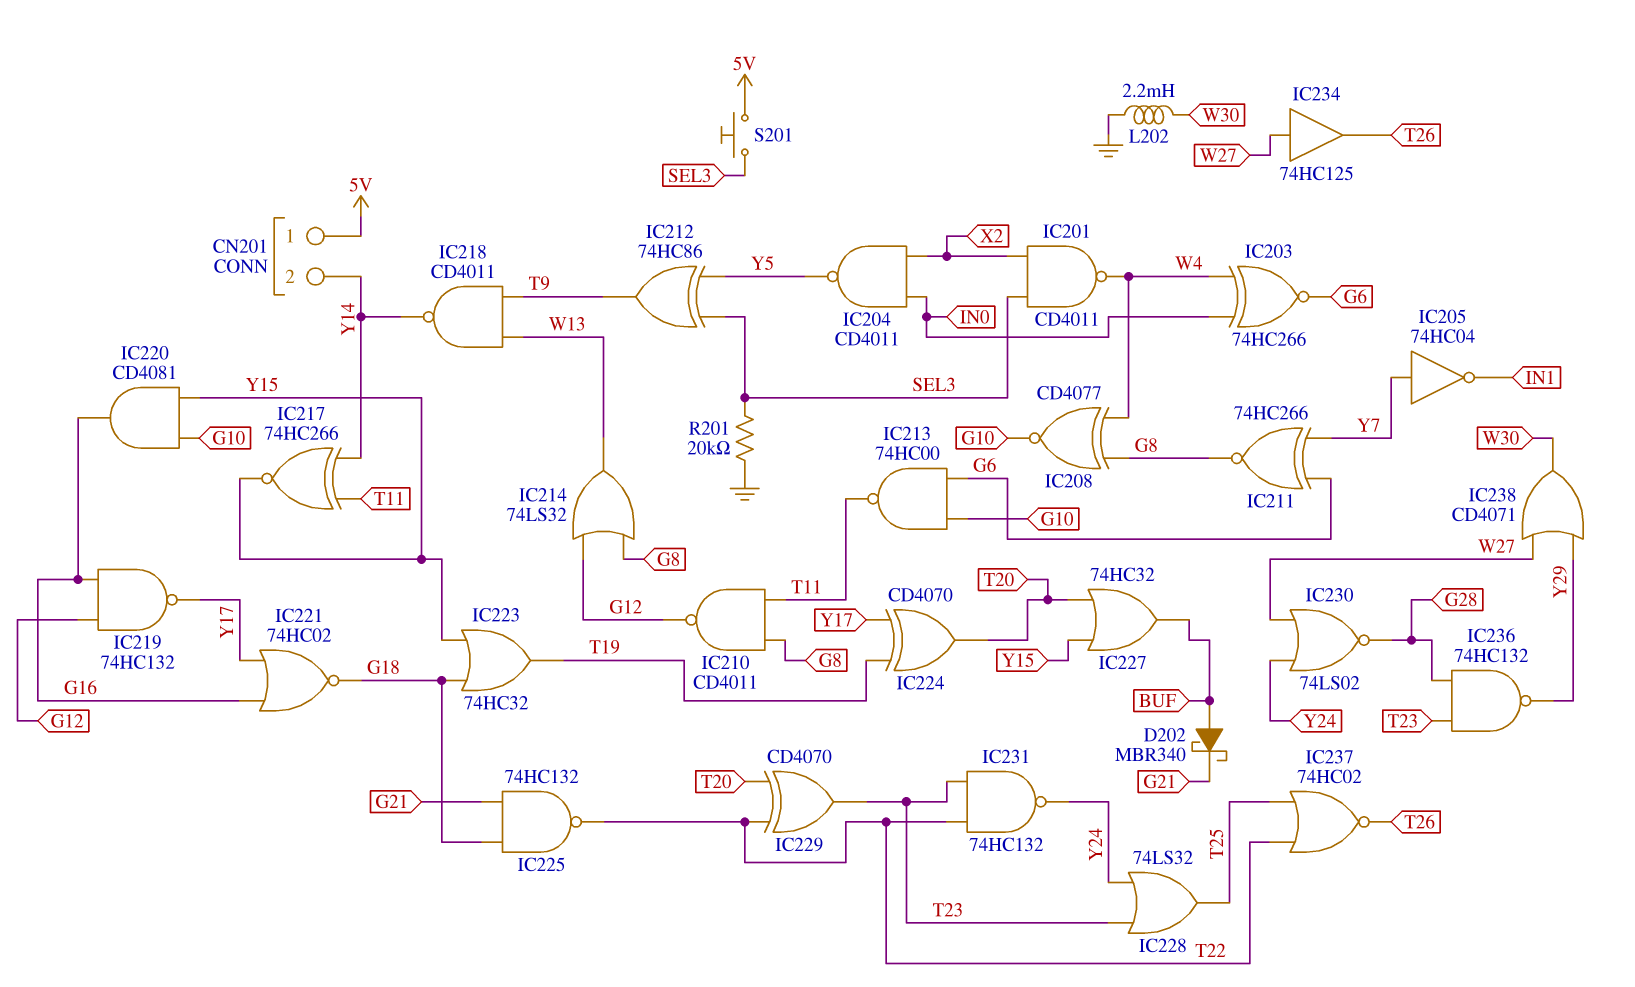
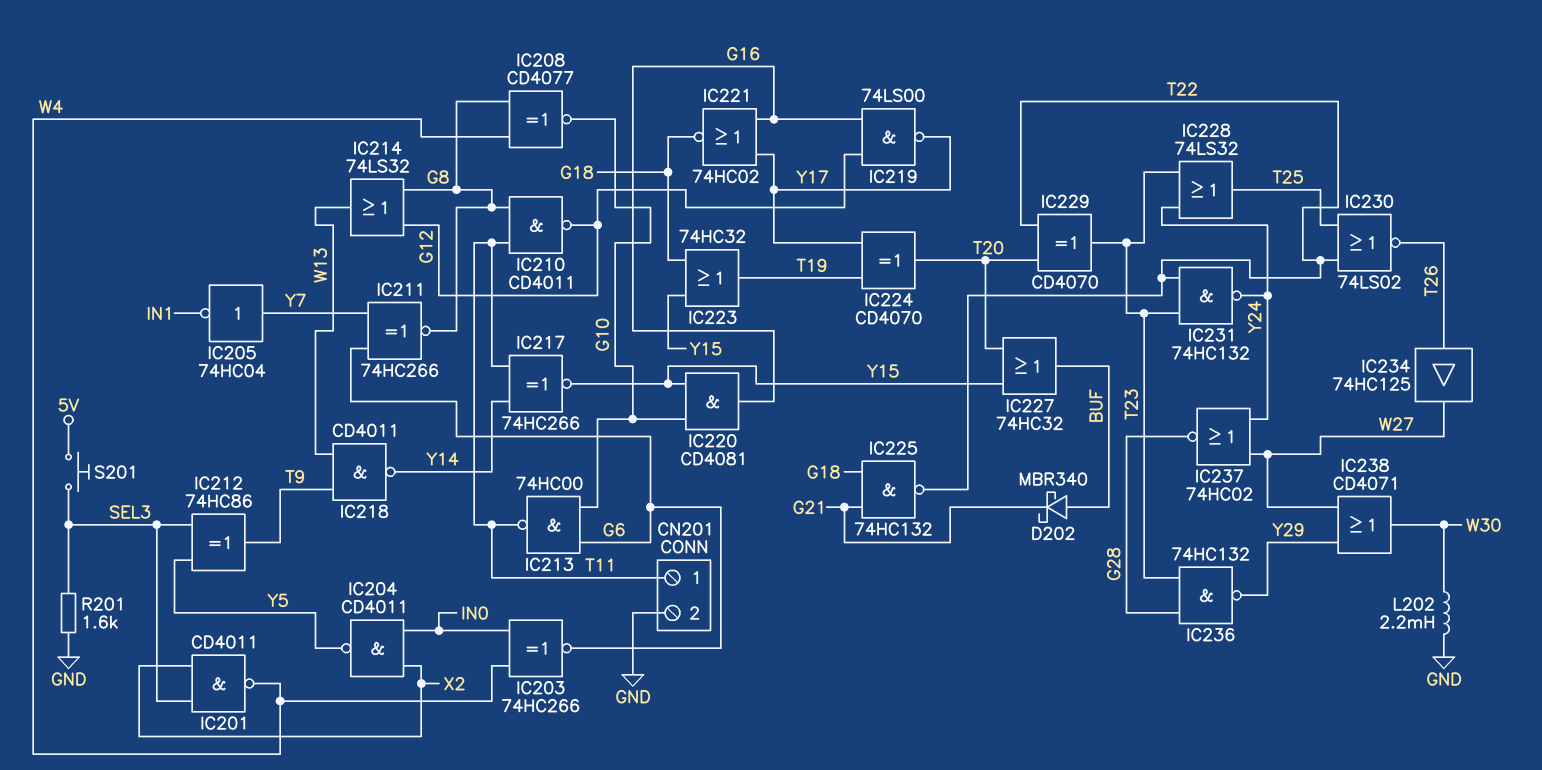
CN201 pin 1: 5V -> T11
CN201 pin 2: Y14 -> GND
IC219: NAND 74HC132 (in G12, in G16, out Y17) -> NAND 74LS00 (in G12, in G16, out Y17)
IC230: NOR 74LS02 (in W27, in Y24, out G28) -> NOR 74LS02 (in T22, in T25, out T26)
IC234: buffer 74HC125 (in W27, out T26) -> buffer 74HC125 (in T26, out W27)
IC237: NOR 74HC02 (in T22, in T25, out T26) -> NOR 74HC02 (in W27, in Y24, out G28)
R201: 20k (GND, SEL3) -> 1.6k (GND, SEL3)

